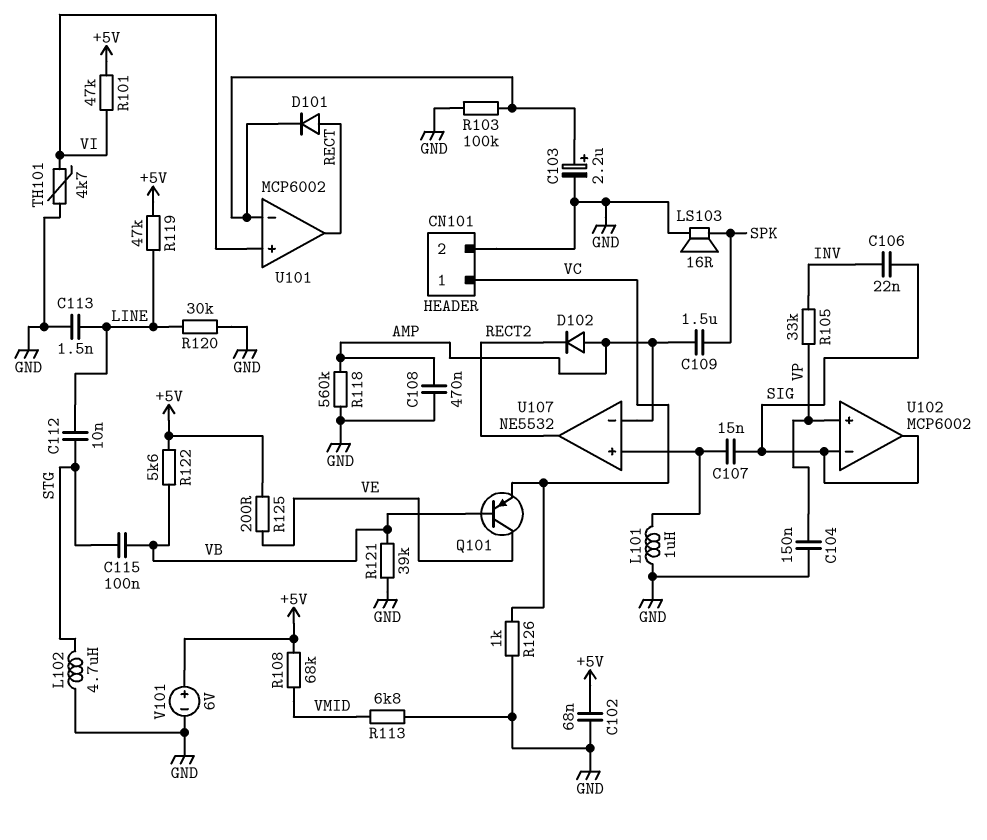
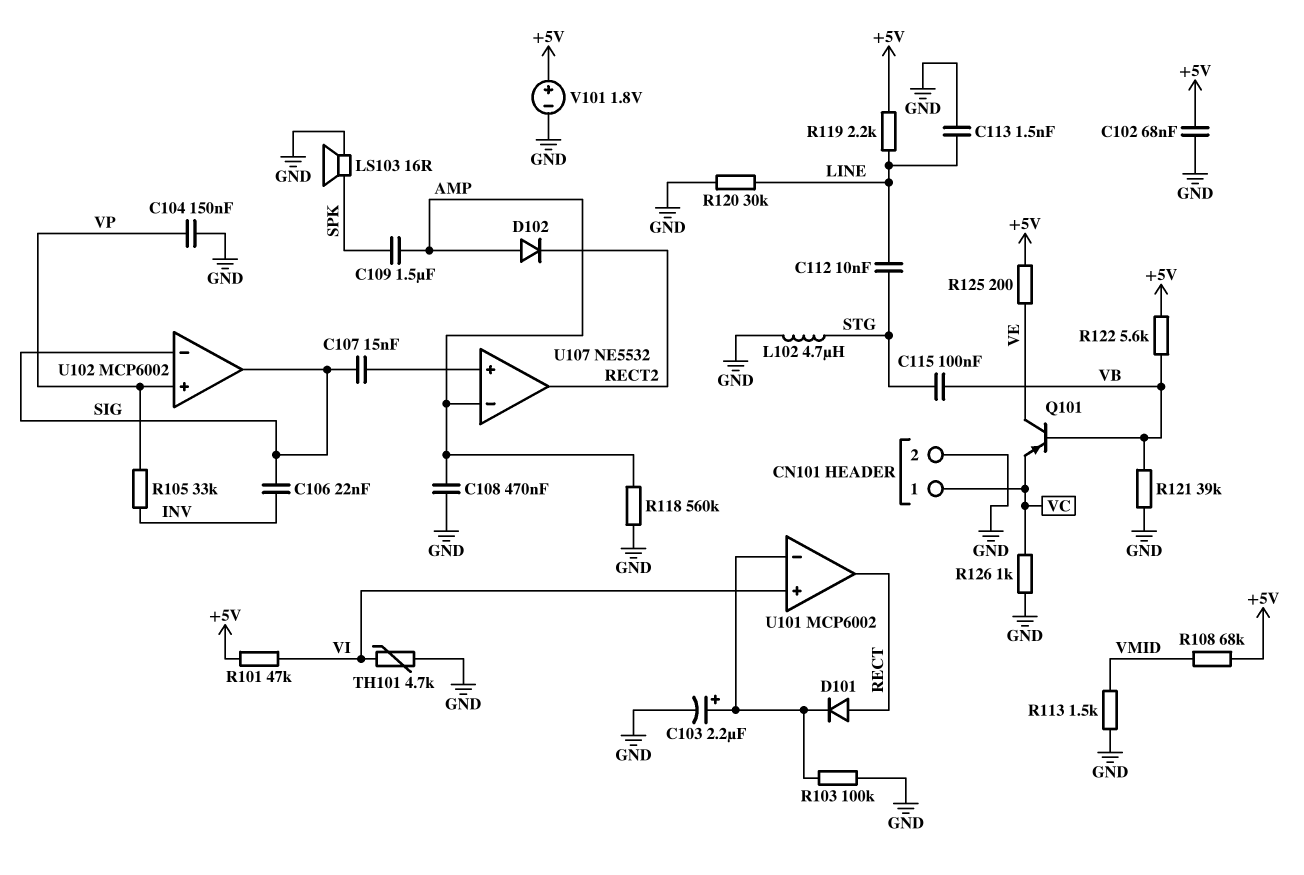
L101: 1uH (GND, U107/in+) -> none
R113: 6.8k (GND, VMID) -> 1.5k (GND, VMID)
R119: 47k (+5V, LINE) -> 2.2k (+5V, LINE)
V101: 6V (plus +5V, minus GND) -> 1.8V (plus +5V, minus GND)

